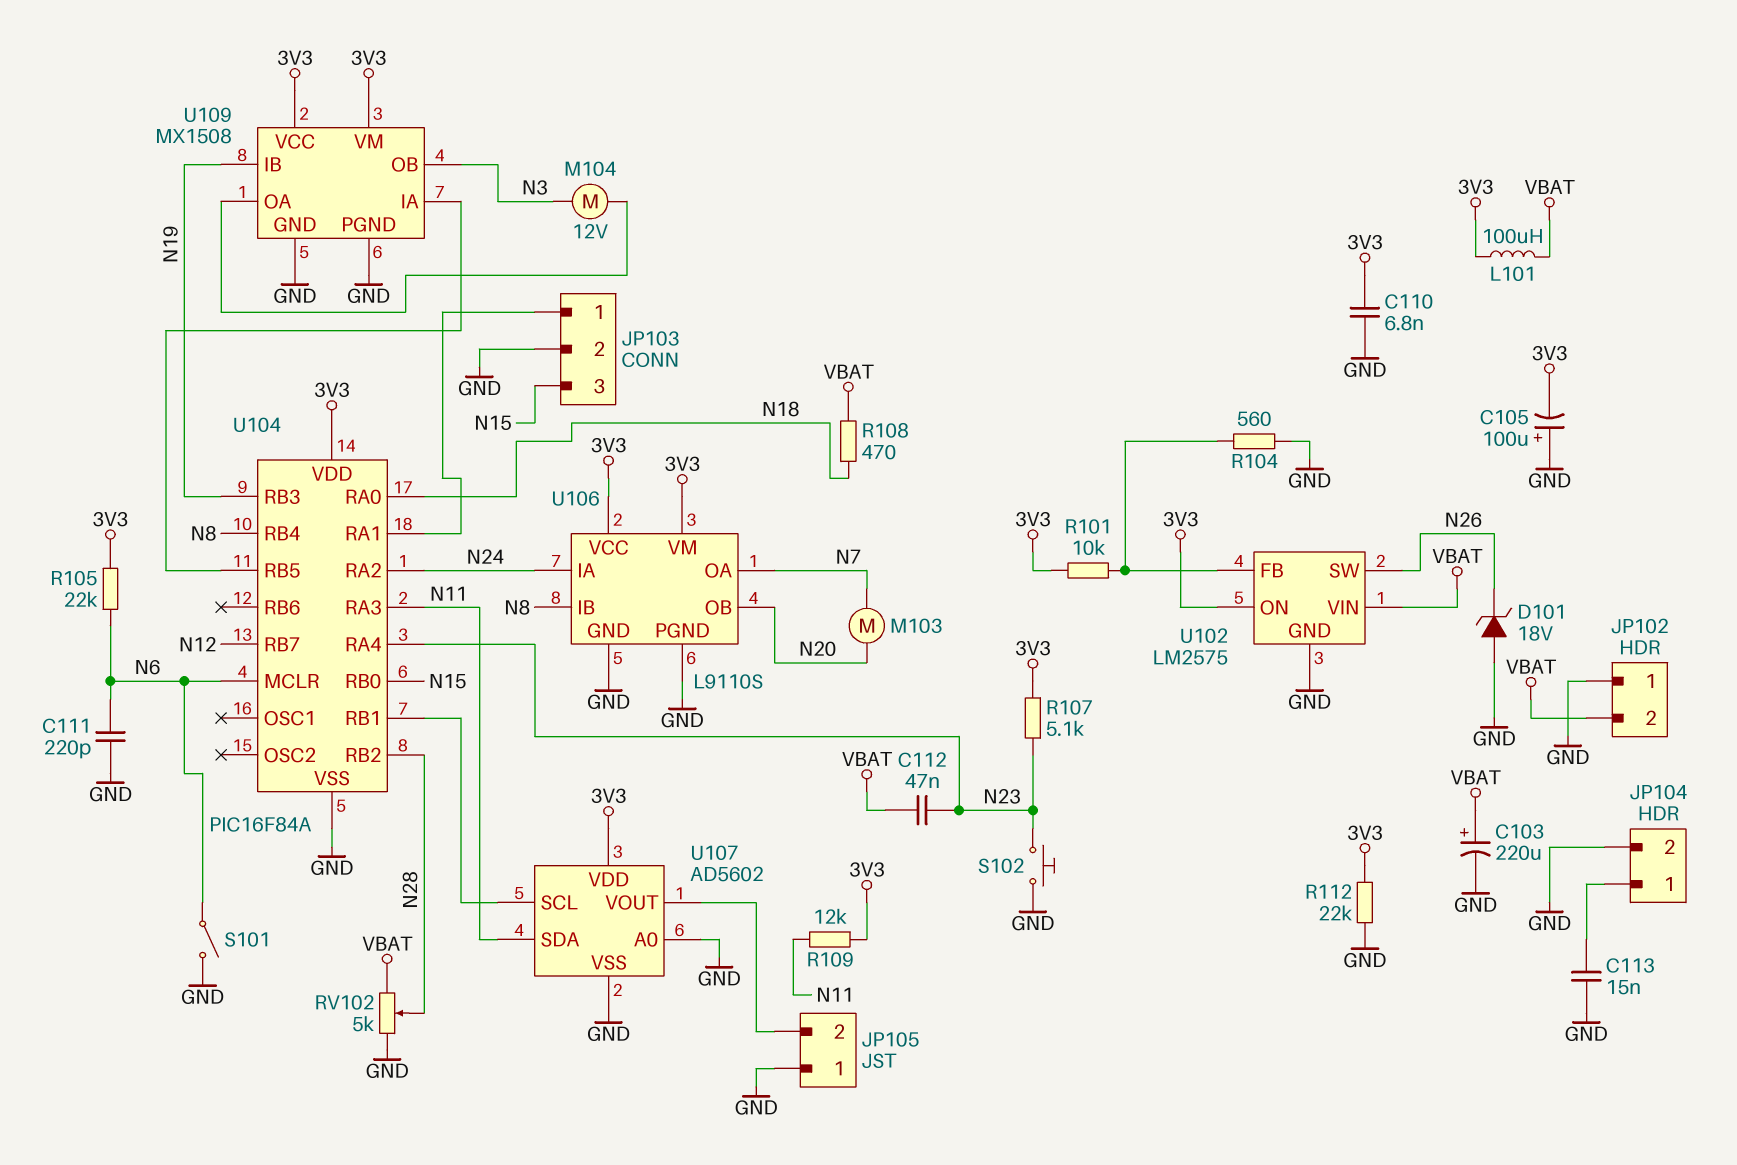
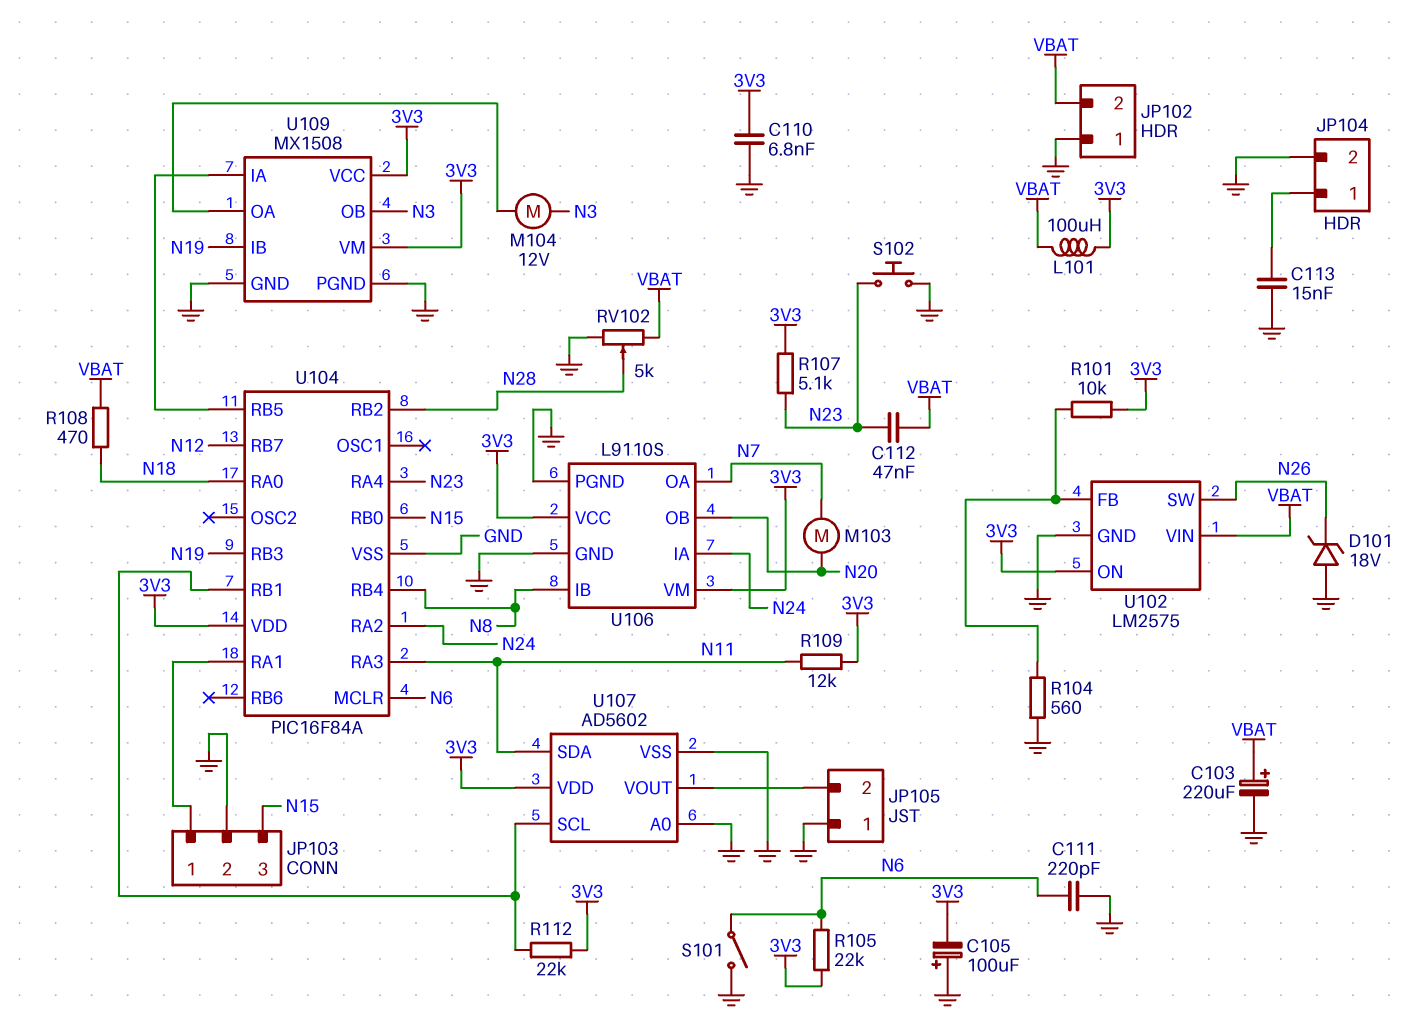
R112: 22k (3V3, GND) -> 22k (3V3, U104/RB1)

